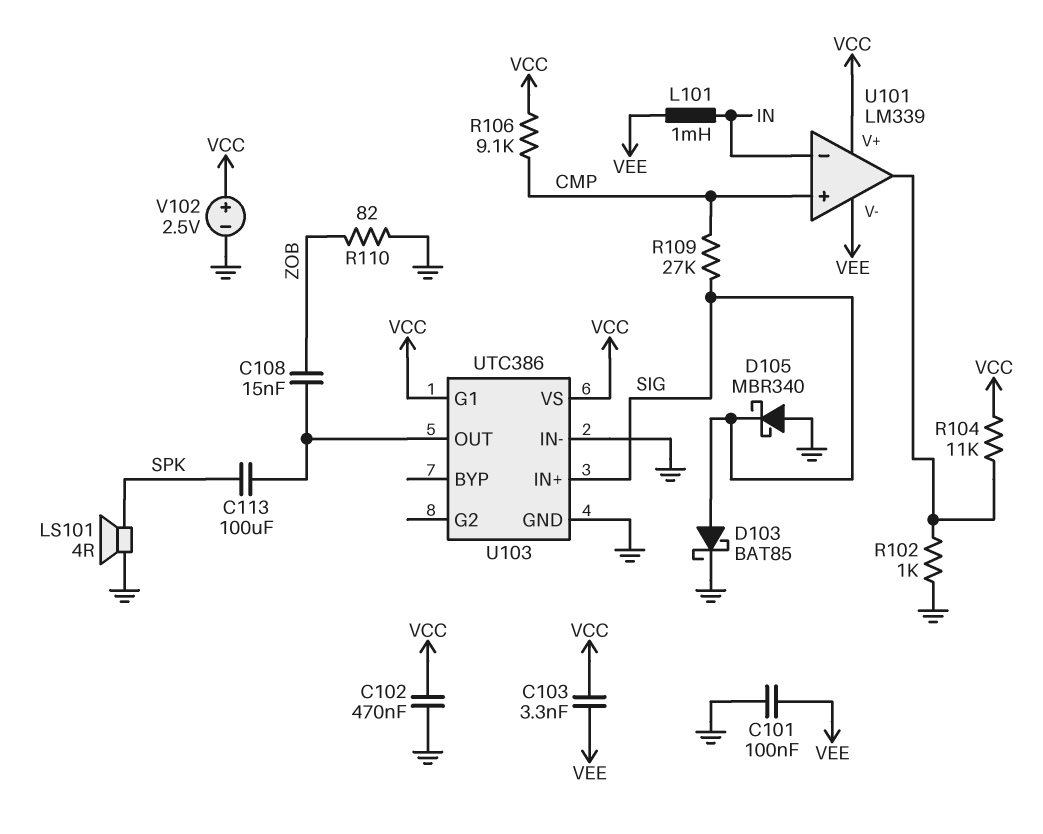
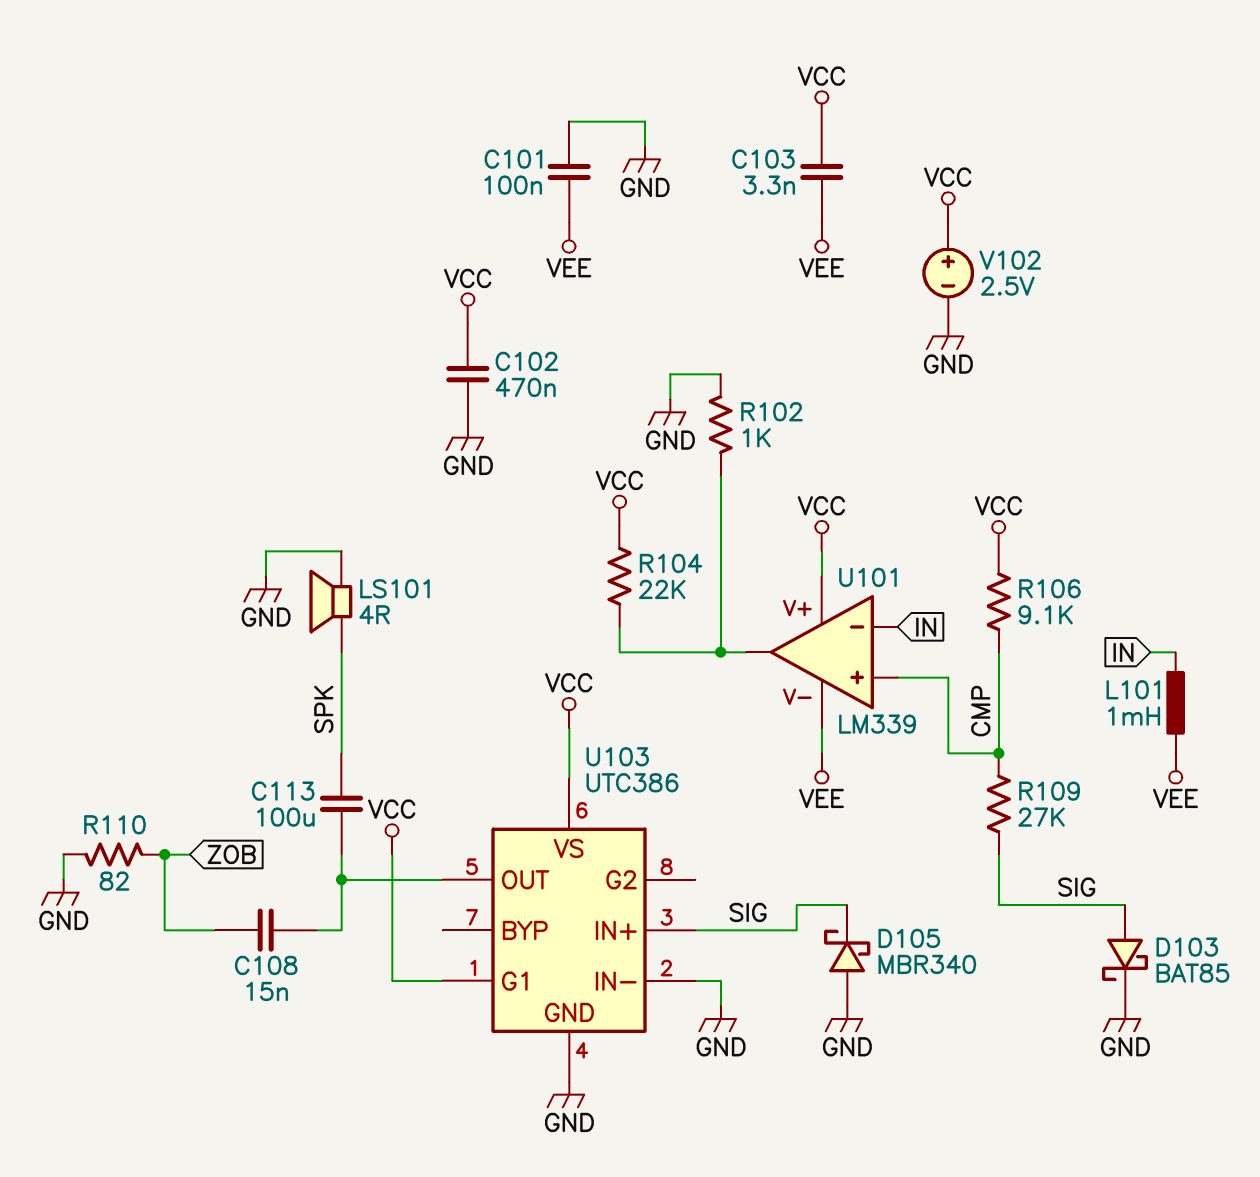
R104: 11k (U101/out, VCC) -> 22k (U101/out, VCC)

